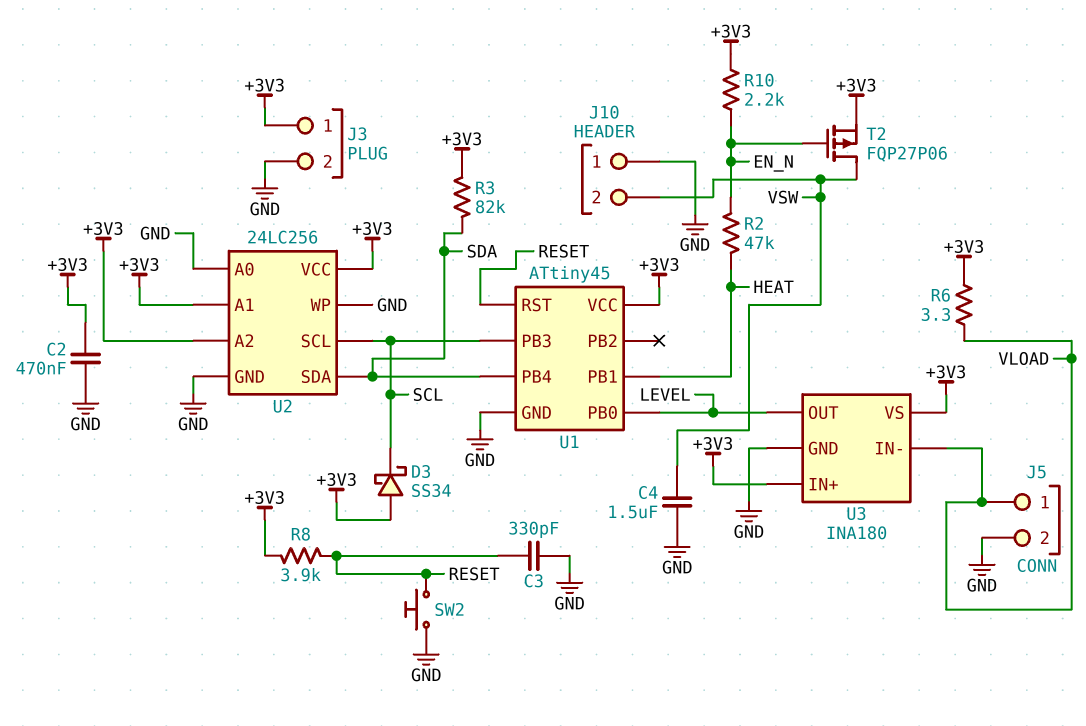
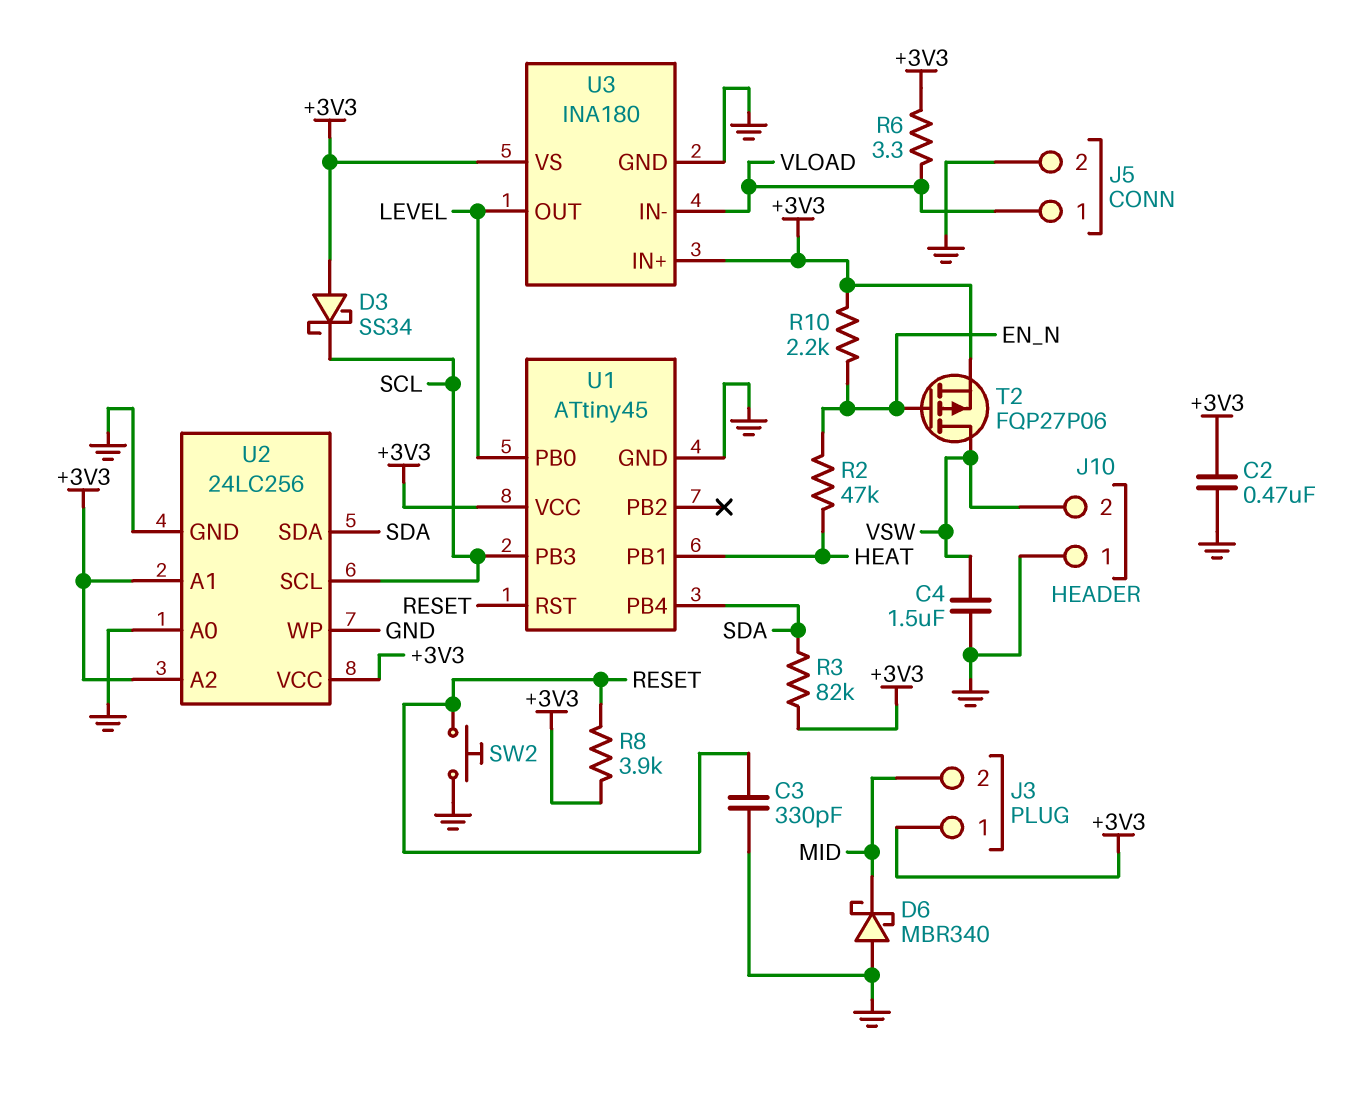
D6: none -> schottky MBR340 (A GND, K MID)
J3 pin 2: GND -> MID

